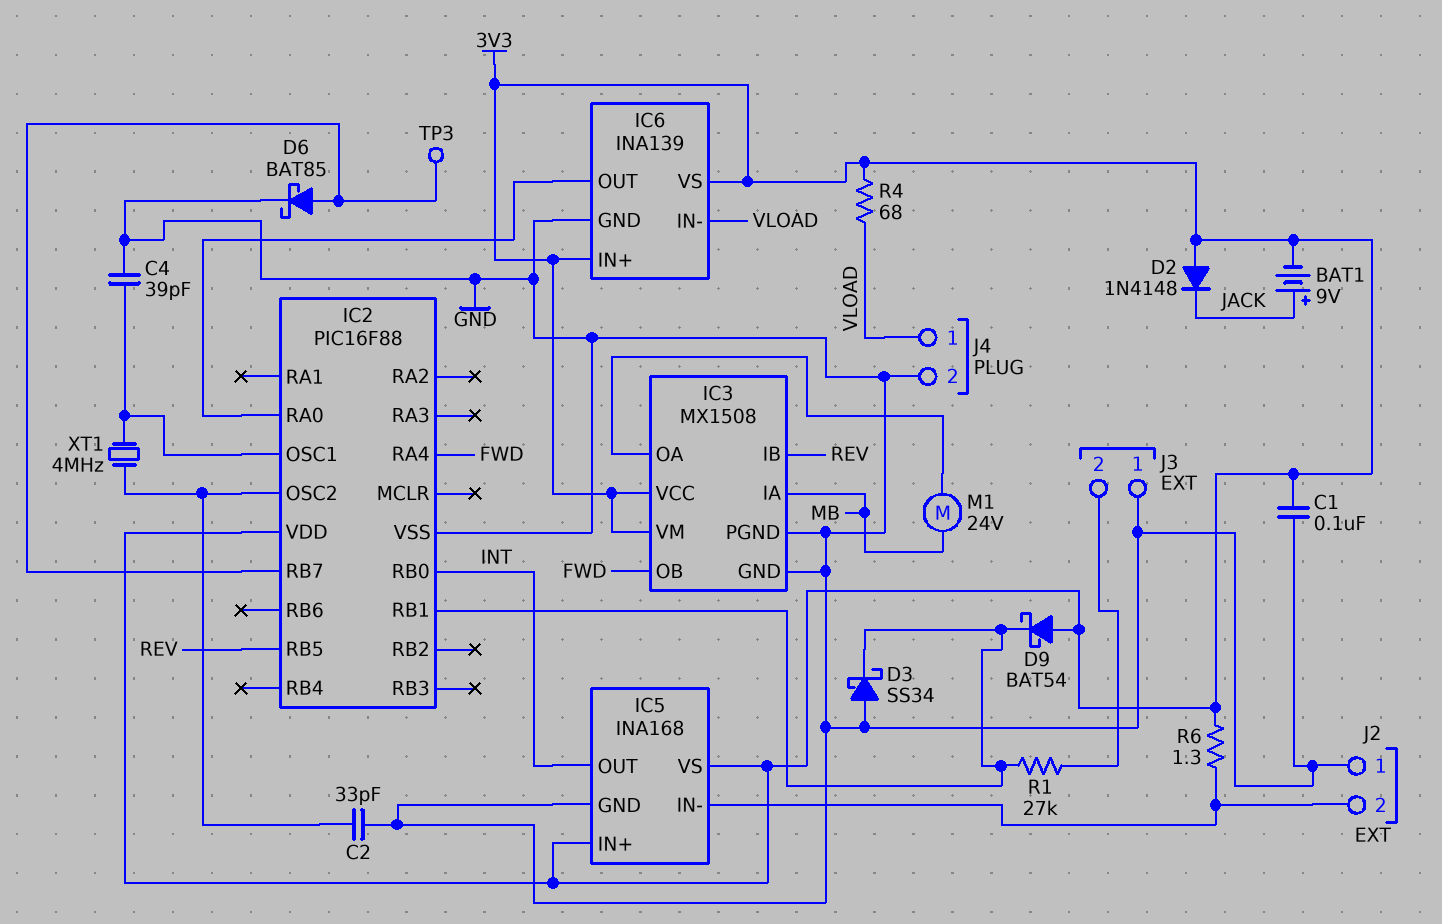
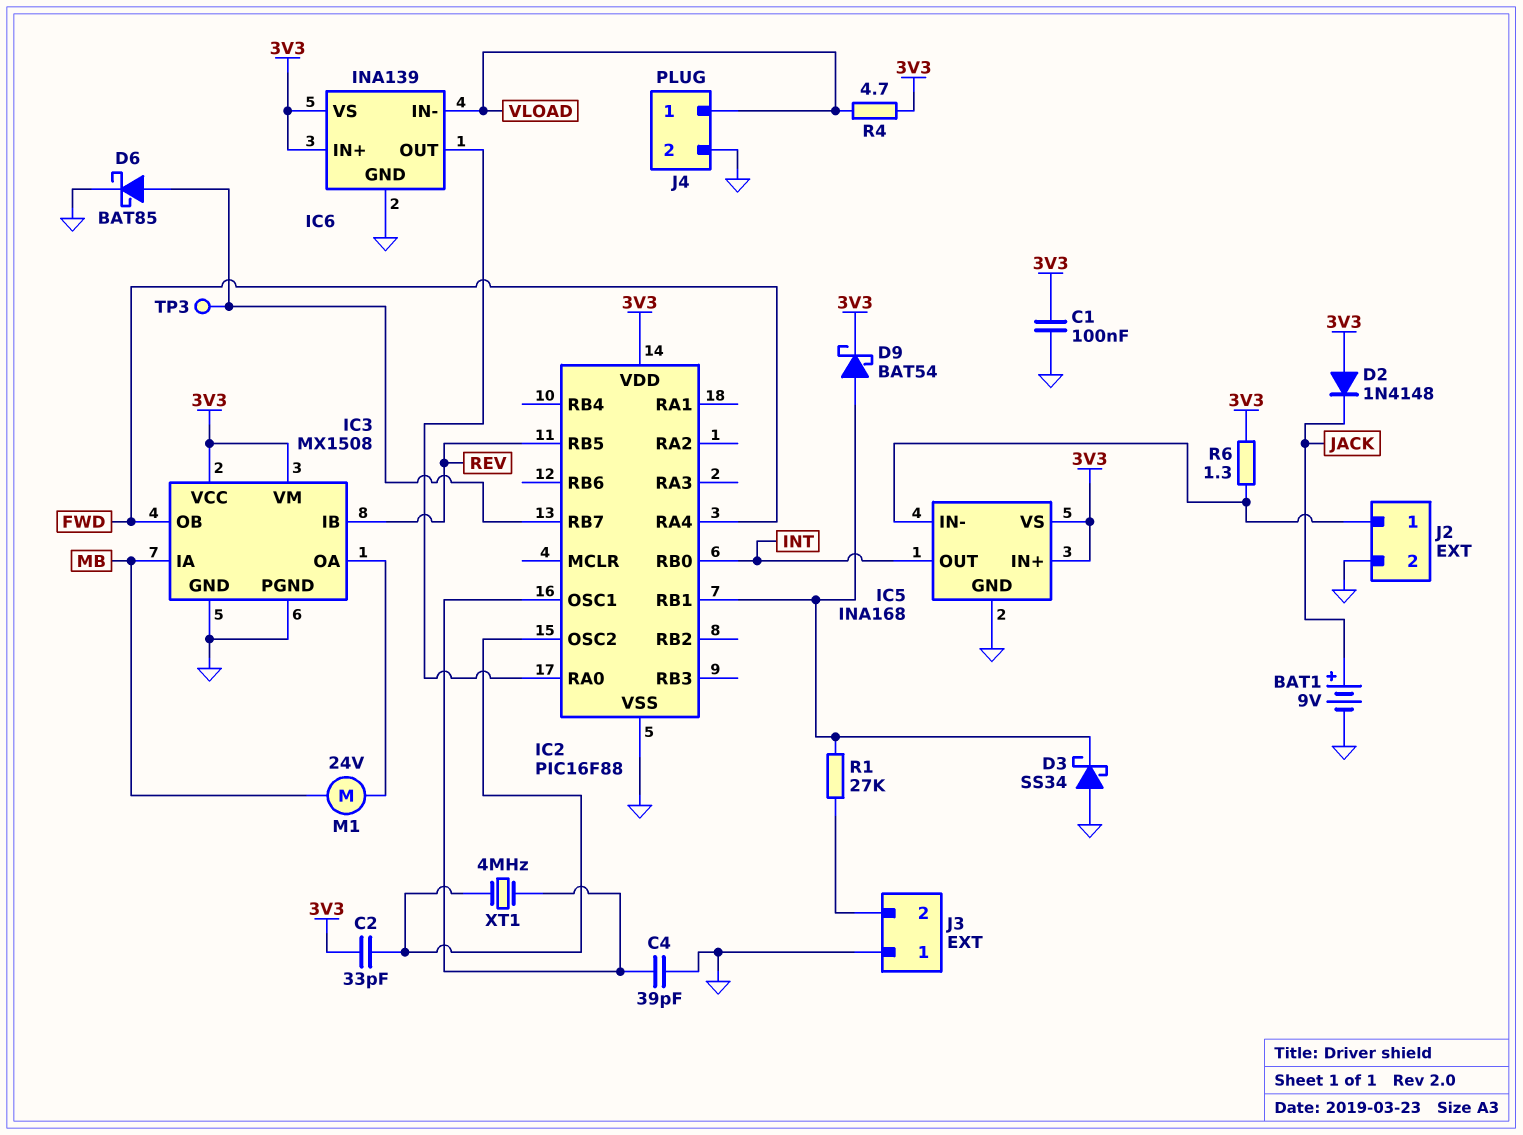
BAT1: 9V (plus JACK, minus 3V3) -> 9V (plus JACK, minus GND)
C2: 33pF (GND, IC2/OSC2) -> 33pF (3V3, IC2/OSC2)
D9: schottky BAT54 (A 3V3, K IC2/RB1) -> schottky BAT54 (A IC2/RB1, K 3V3)
J2 pin 1: GND -> IC5/IN-
J2 pin 2: IC5/IN- -> GND
R4: 68 (3V3, VLOAD) -> 4.7 (3V3, VLOAD)

